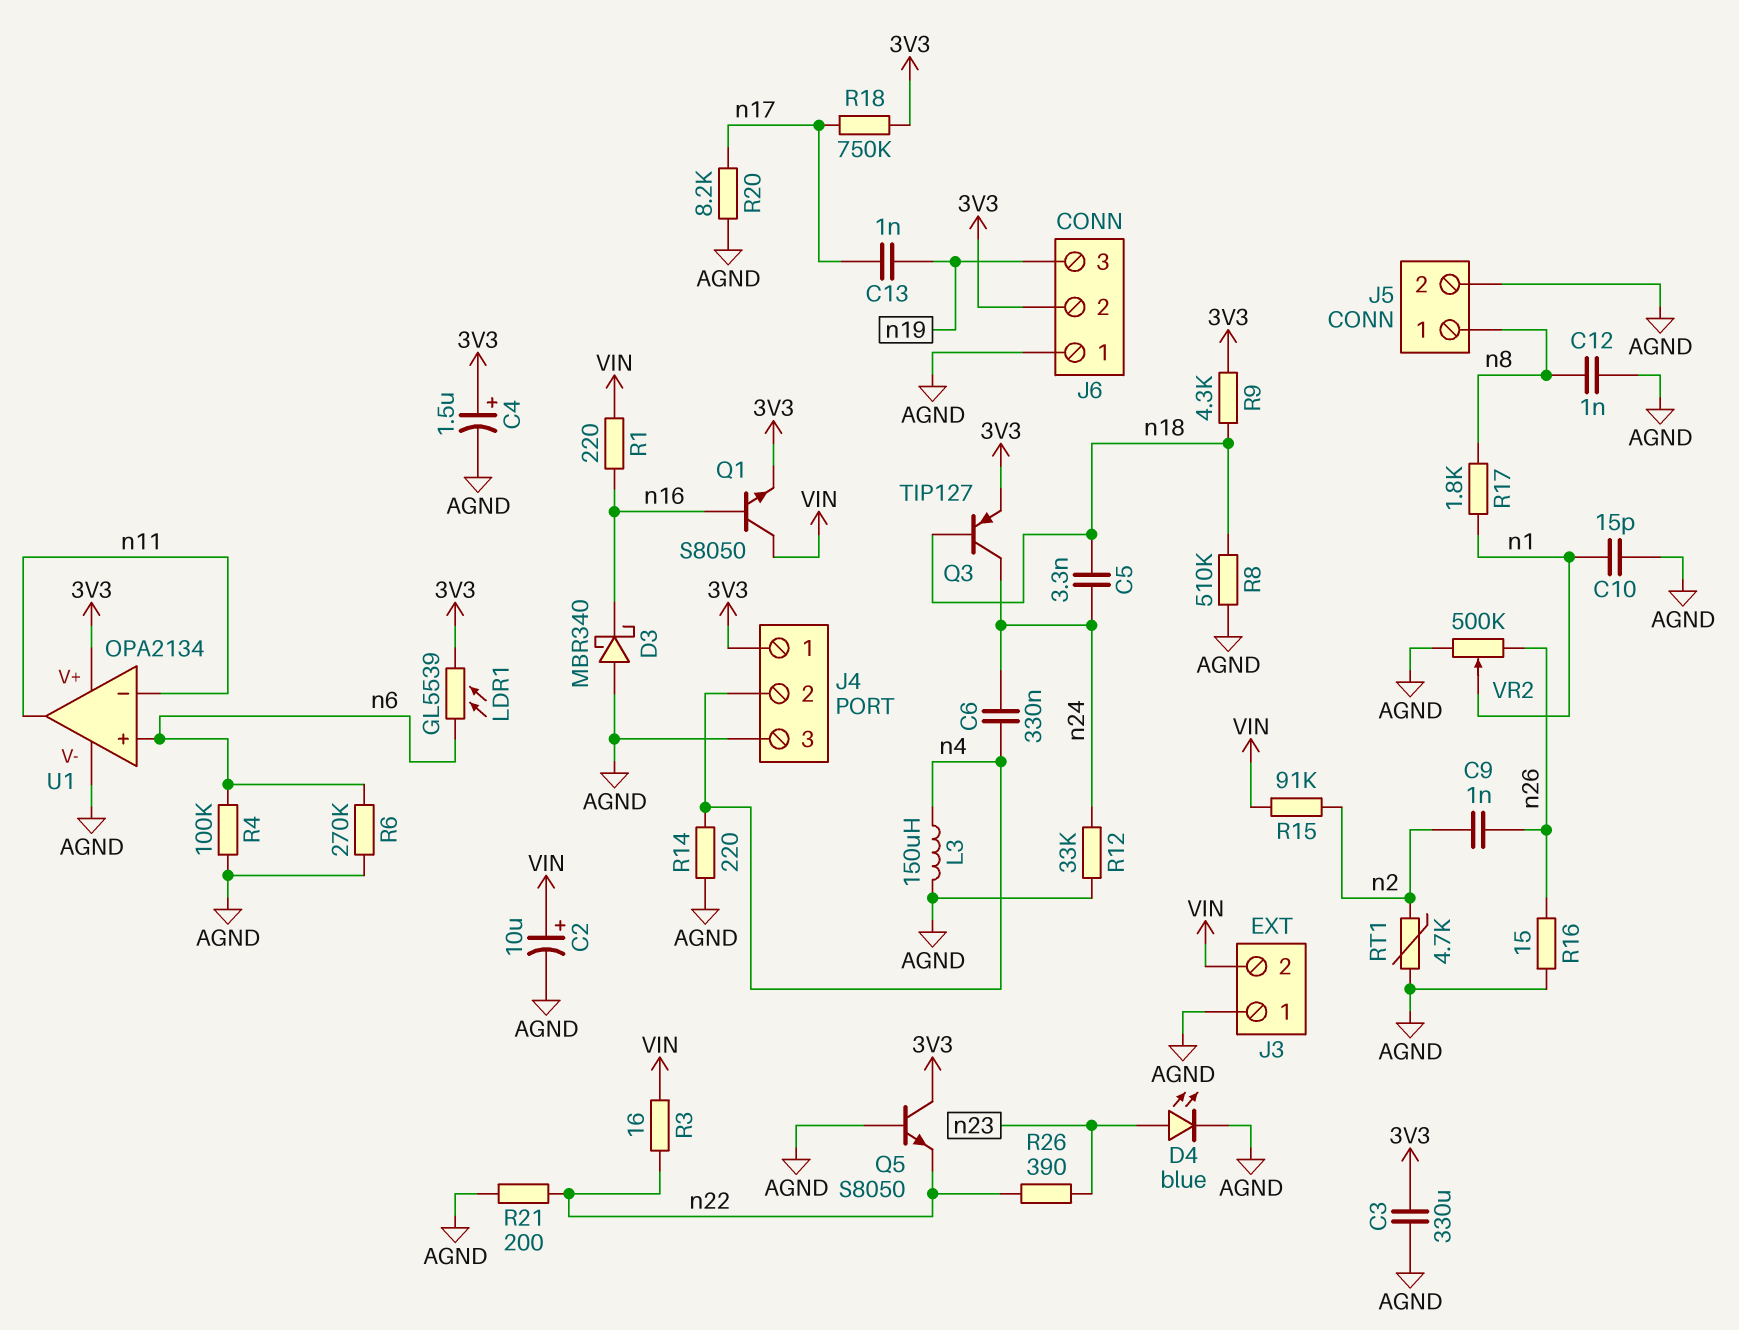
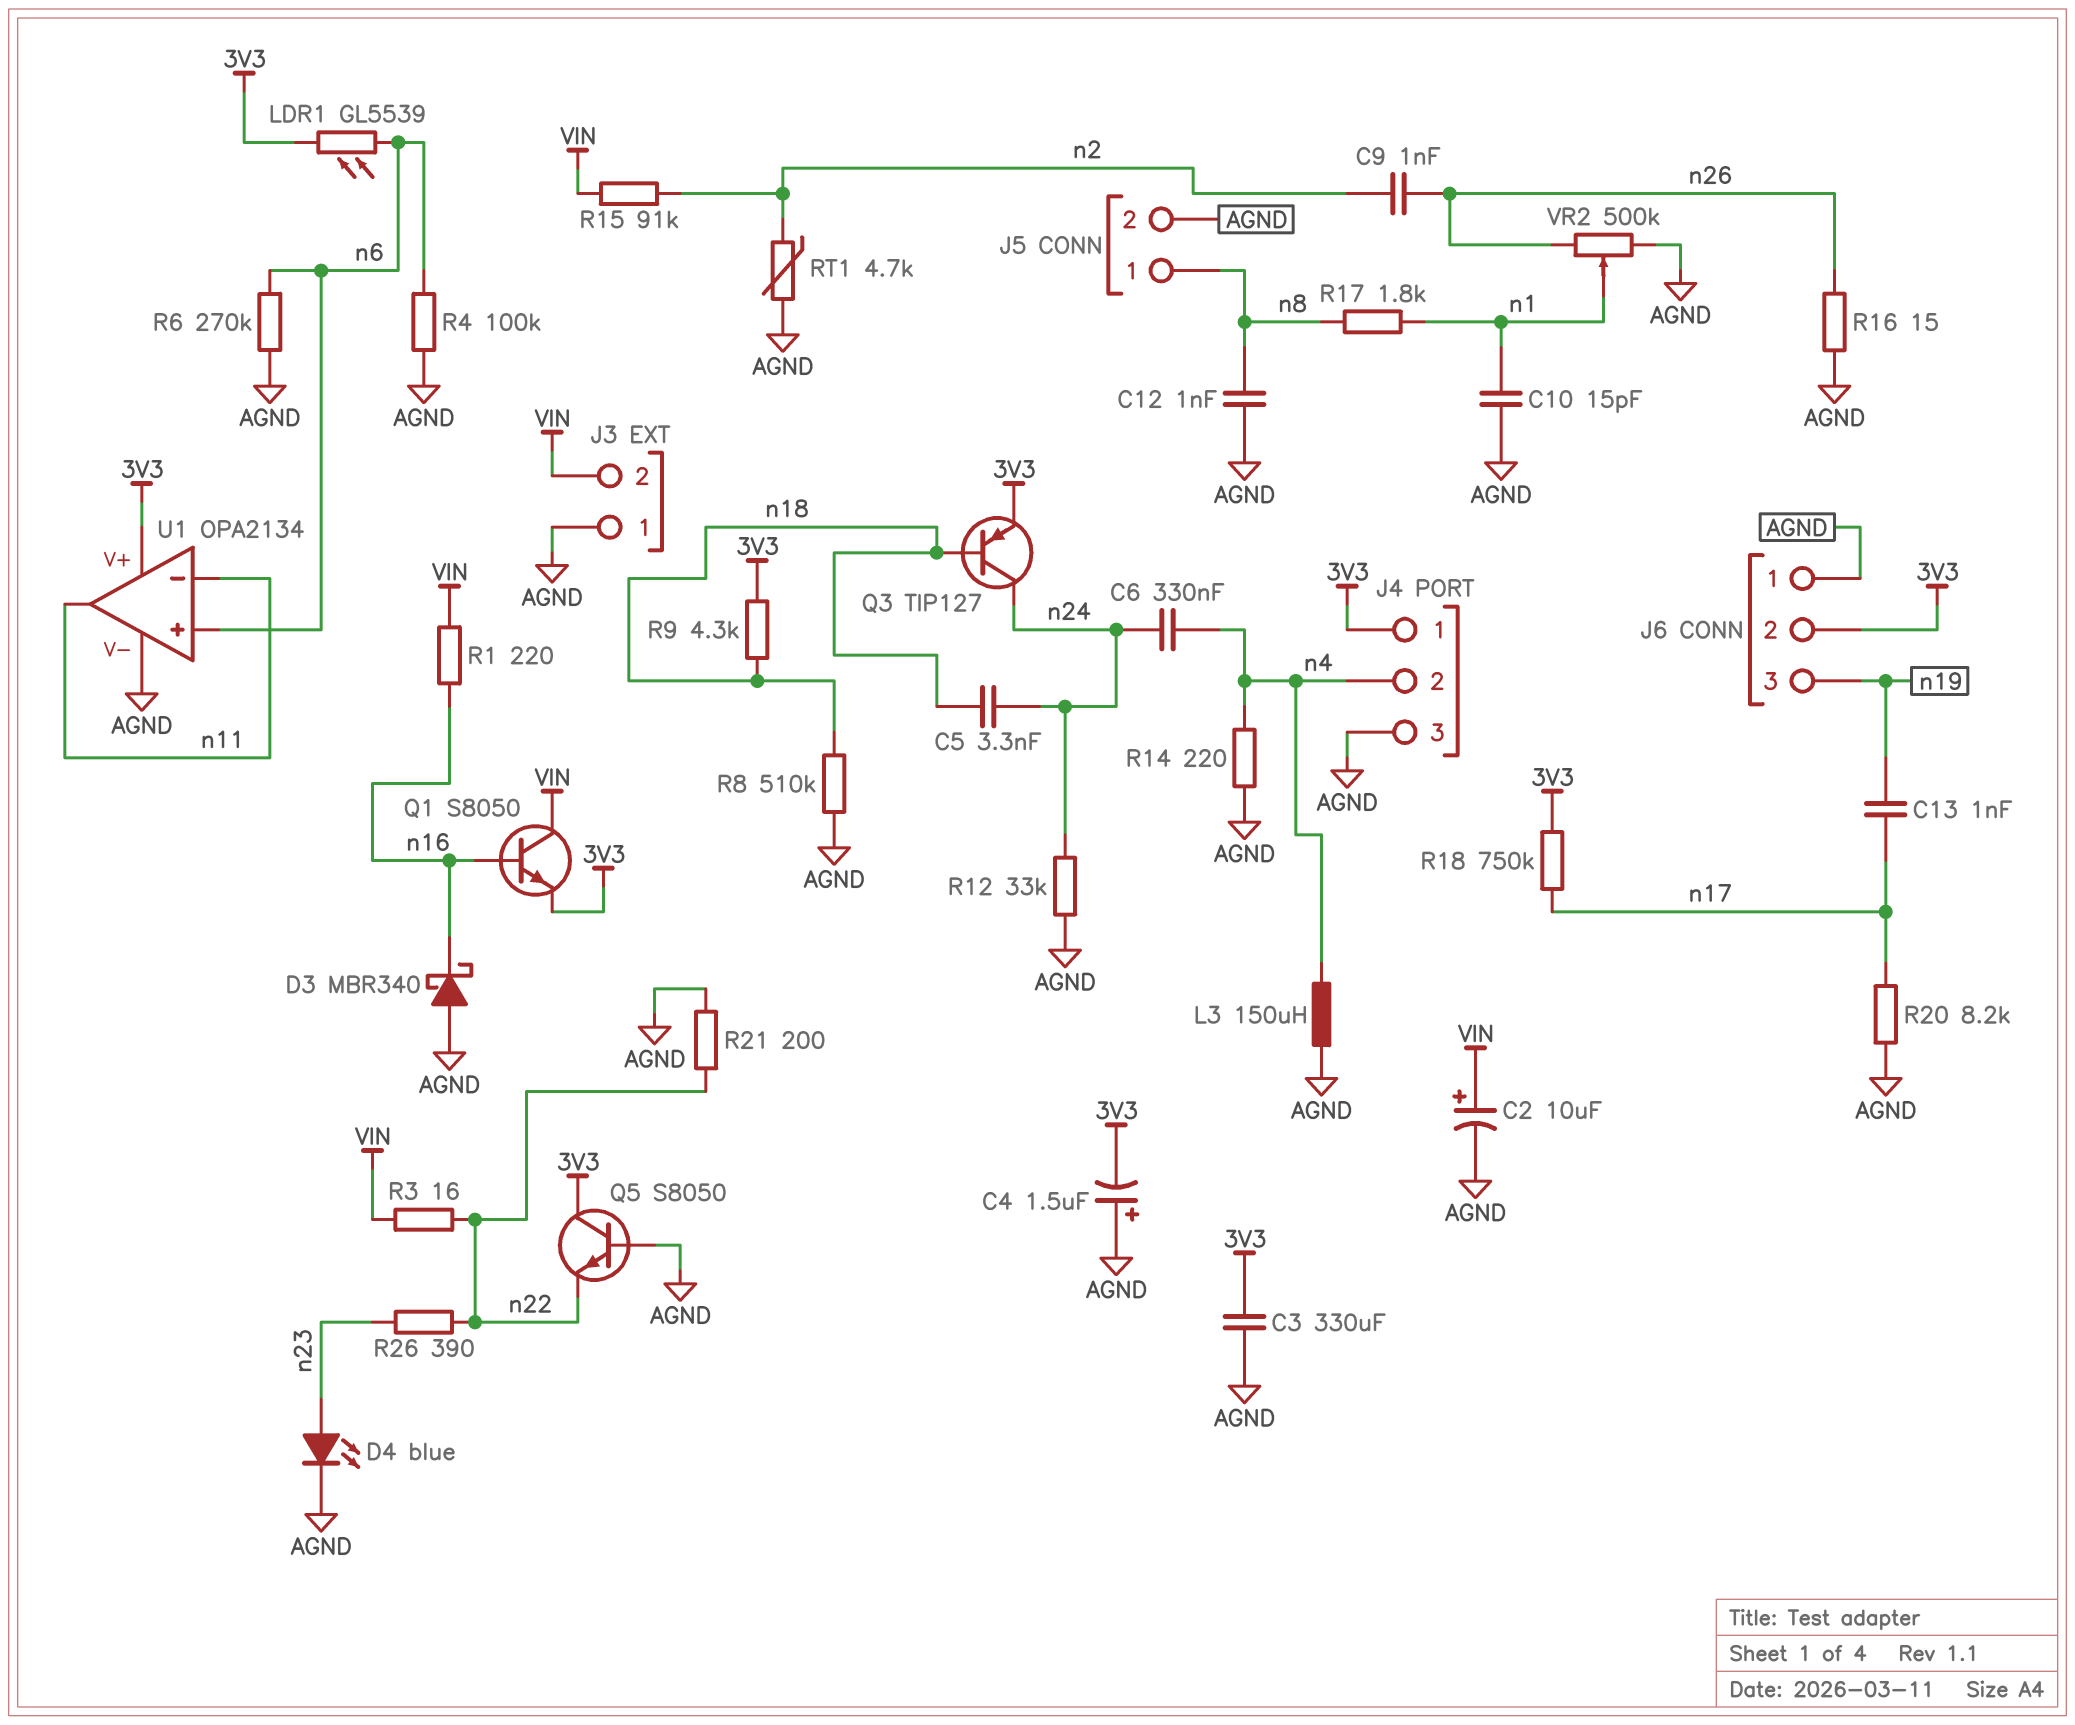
C4: 1.5uF (plus 3V3, minus AGND) -> 1.5uF (plus AGND, minus 3V3)

